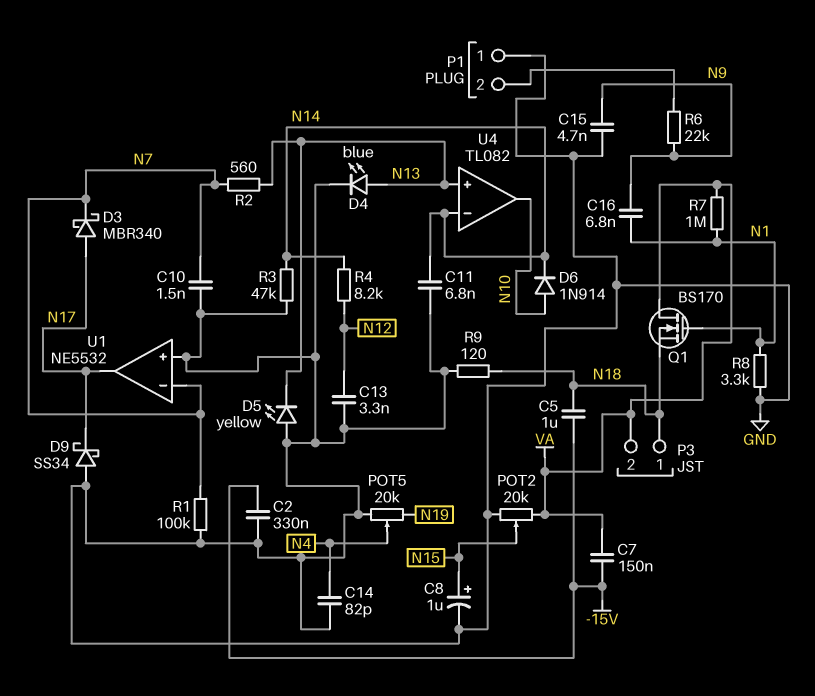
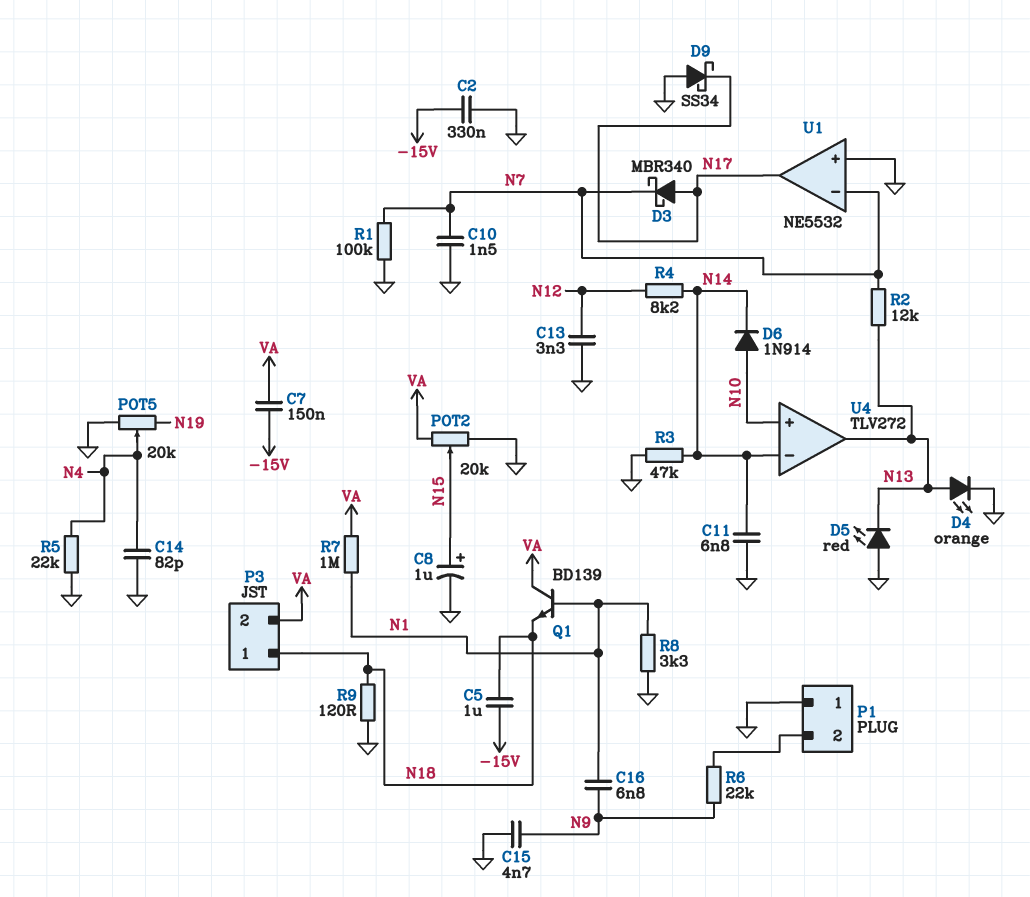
D4: LED blue (A N13, K GND) -> LED orange (A N13, K GND)
D5: LED yellow (A GND, K N13) -> LED red (A GND, K N13)
Q1: NMOS BS170 (G N1, D VA, S N18) -> NPN BD139 (B N1, C VA, E N18)
R2: 560 (N7, N13) -> 12k (N7, N13)
R5: none -> 22k (GND, N4)
U4: TL082 -> TLV272
U4 pin in+: N13 -> N10
U4 pin out: N10 -> N13

